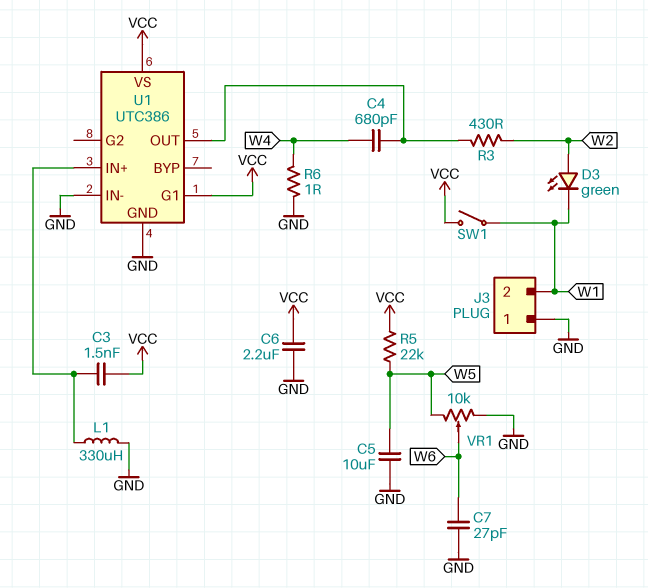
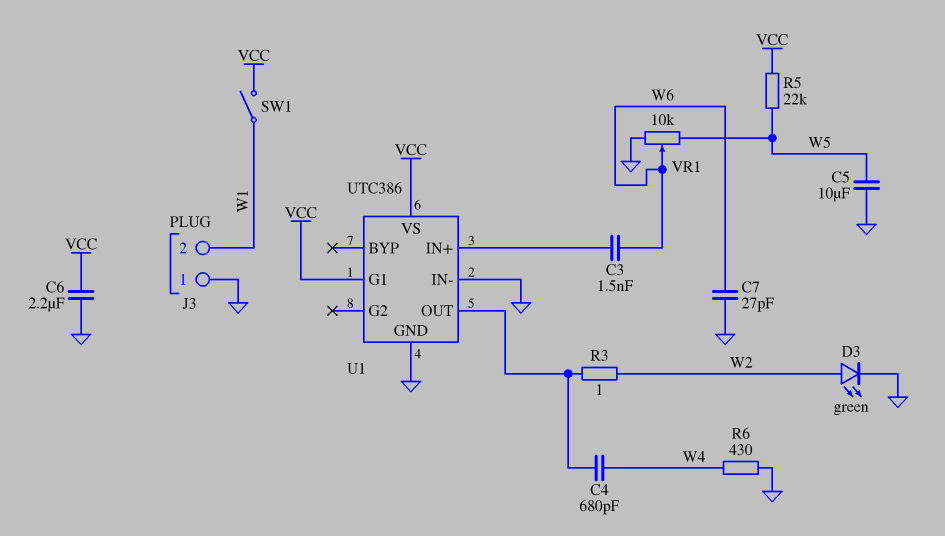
C3: 1.5nF (U1/IN+, VCC) -> 1.5nF (U1/IN+, W6)
D3: LED green (A W2, K W1) -> LED green (A W2, K GND)
L1: 330uH (GND, U1/IN+) -> none
R3: 430 (U1/OUT, W2) -> 1 (U1/OUT, W2)
R6: 1 (GND, W4) -> 430 (GND, W4)

